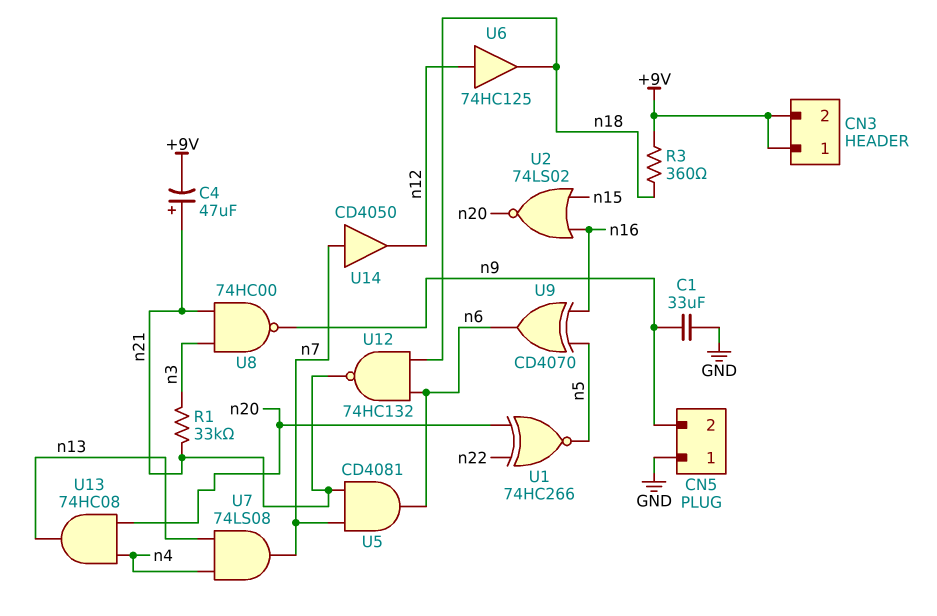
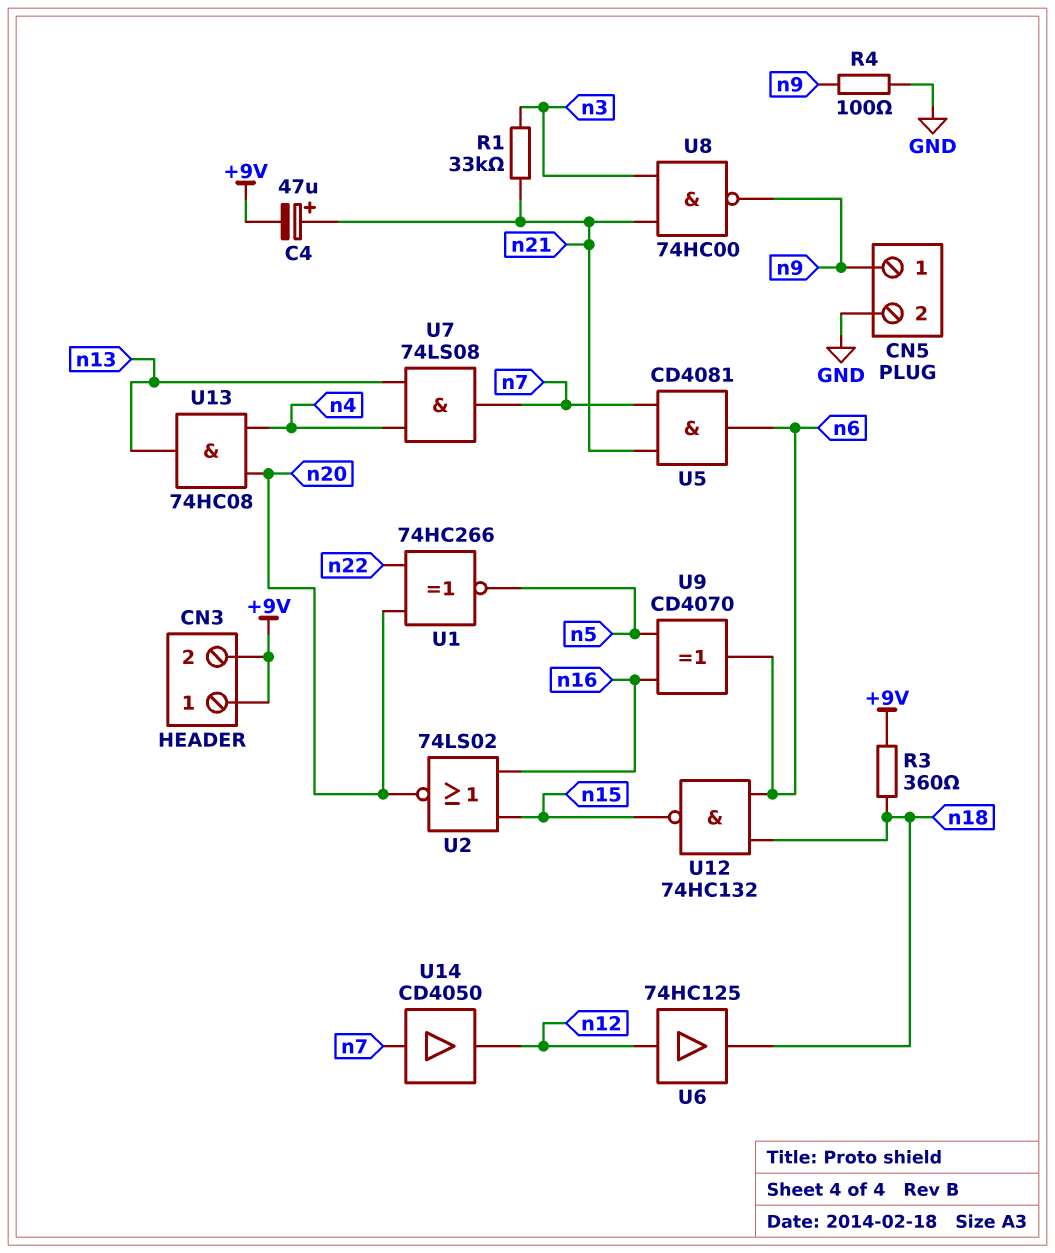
C1: 33uF (GND, n9) -> none
CN5 pin 1: GND -> n9
CN5 pin 2: n9 -> GND
R4: none -> 100 (GND, n9)
U12: NAND 74HC132 (in n6, in n18, out n21) -> NAND 74HC132 (in n6, in n18, out n15)

